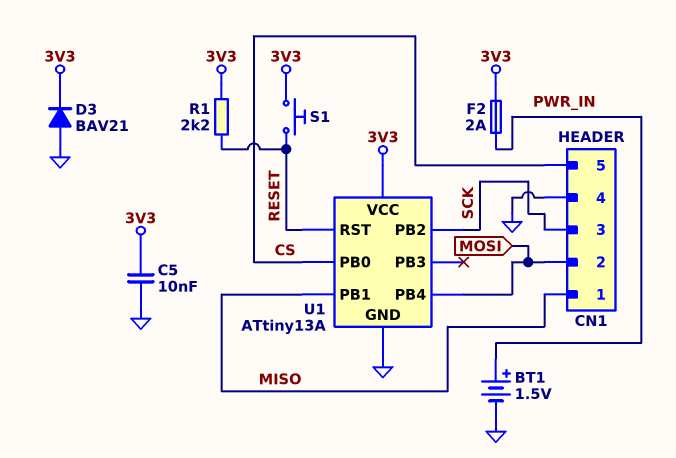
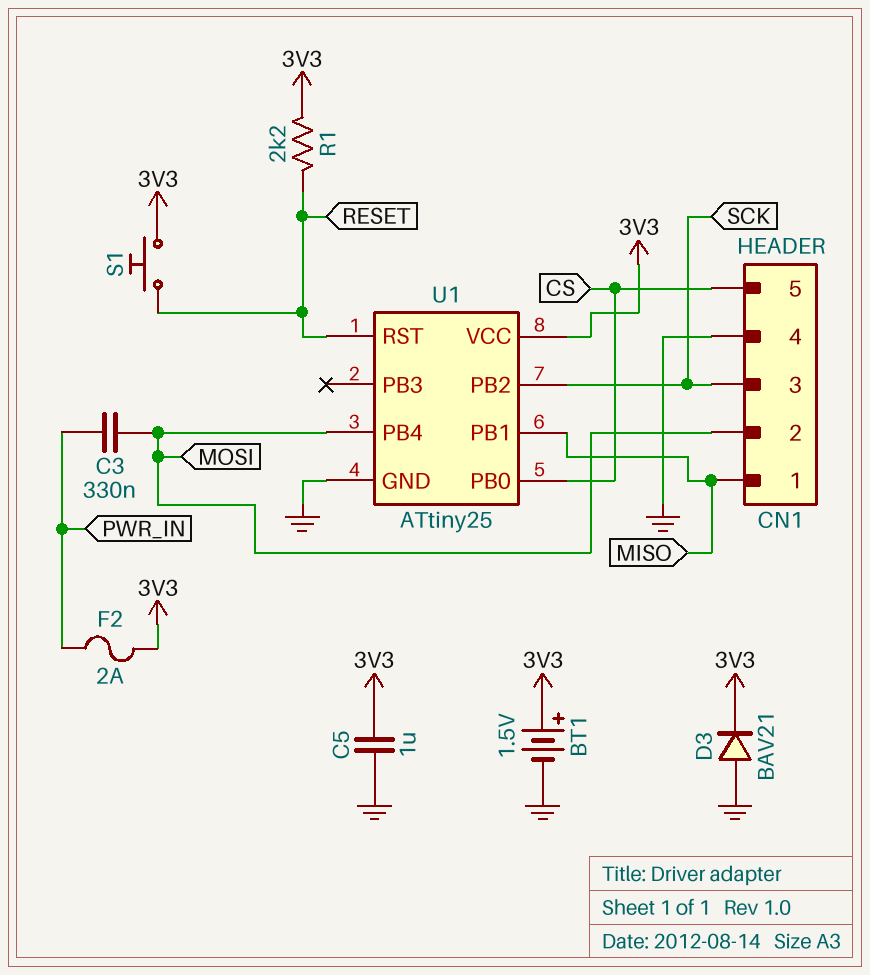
BT1: 1.5V (plus PWR_IN, minus GND) -> 1.5V (plus 3V3, minus GND)
C3: none -> 330nF (MOSI, PWR_IN)
C5: 10nF (3V3, GND) -> 1uF (3V3, GND)
U1: ATtiny13A -> ATtiny25

